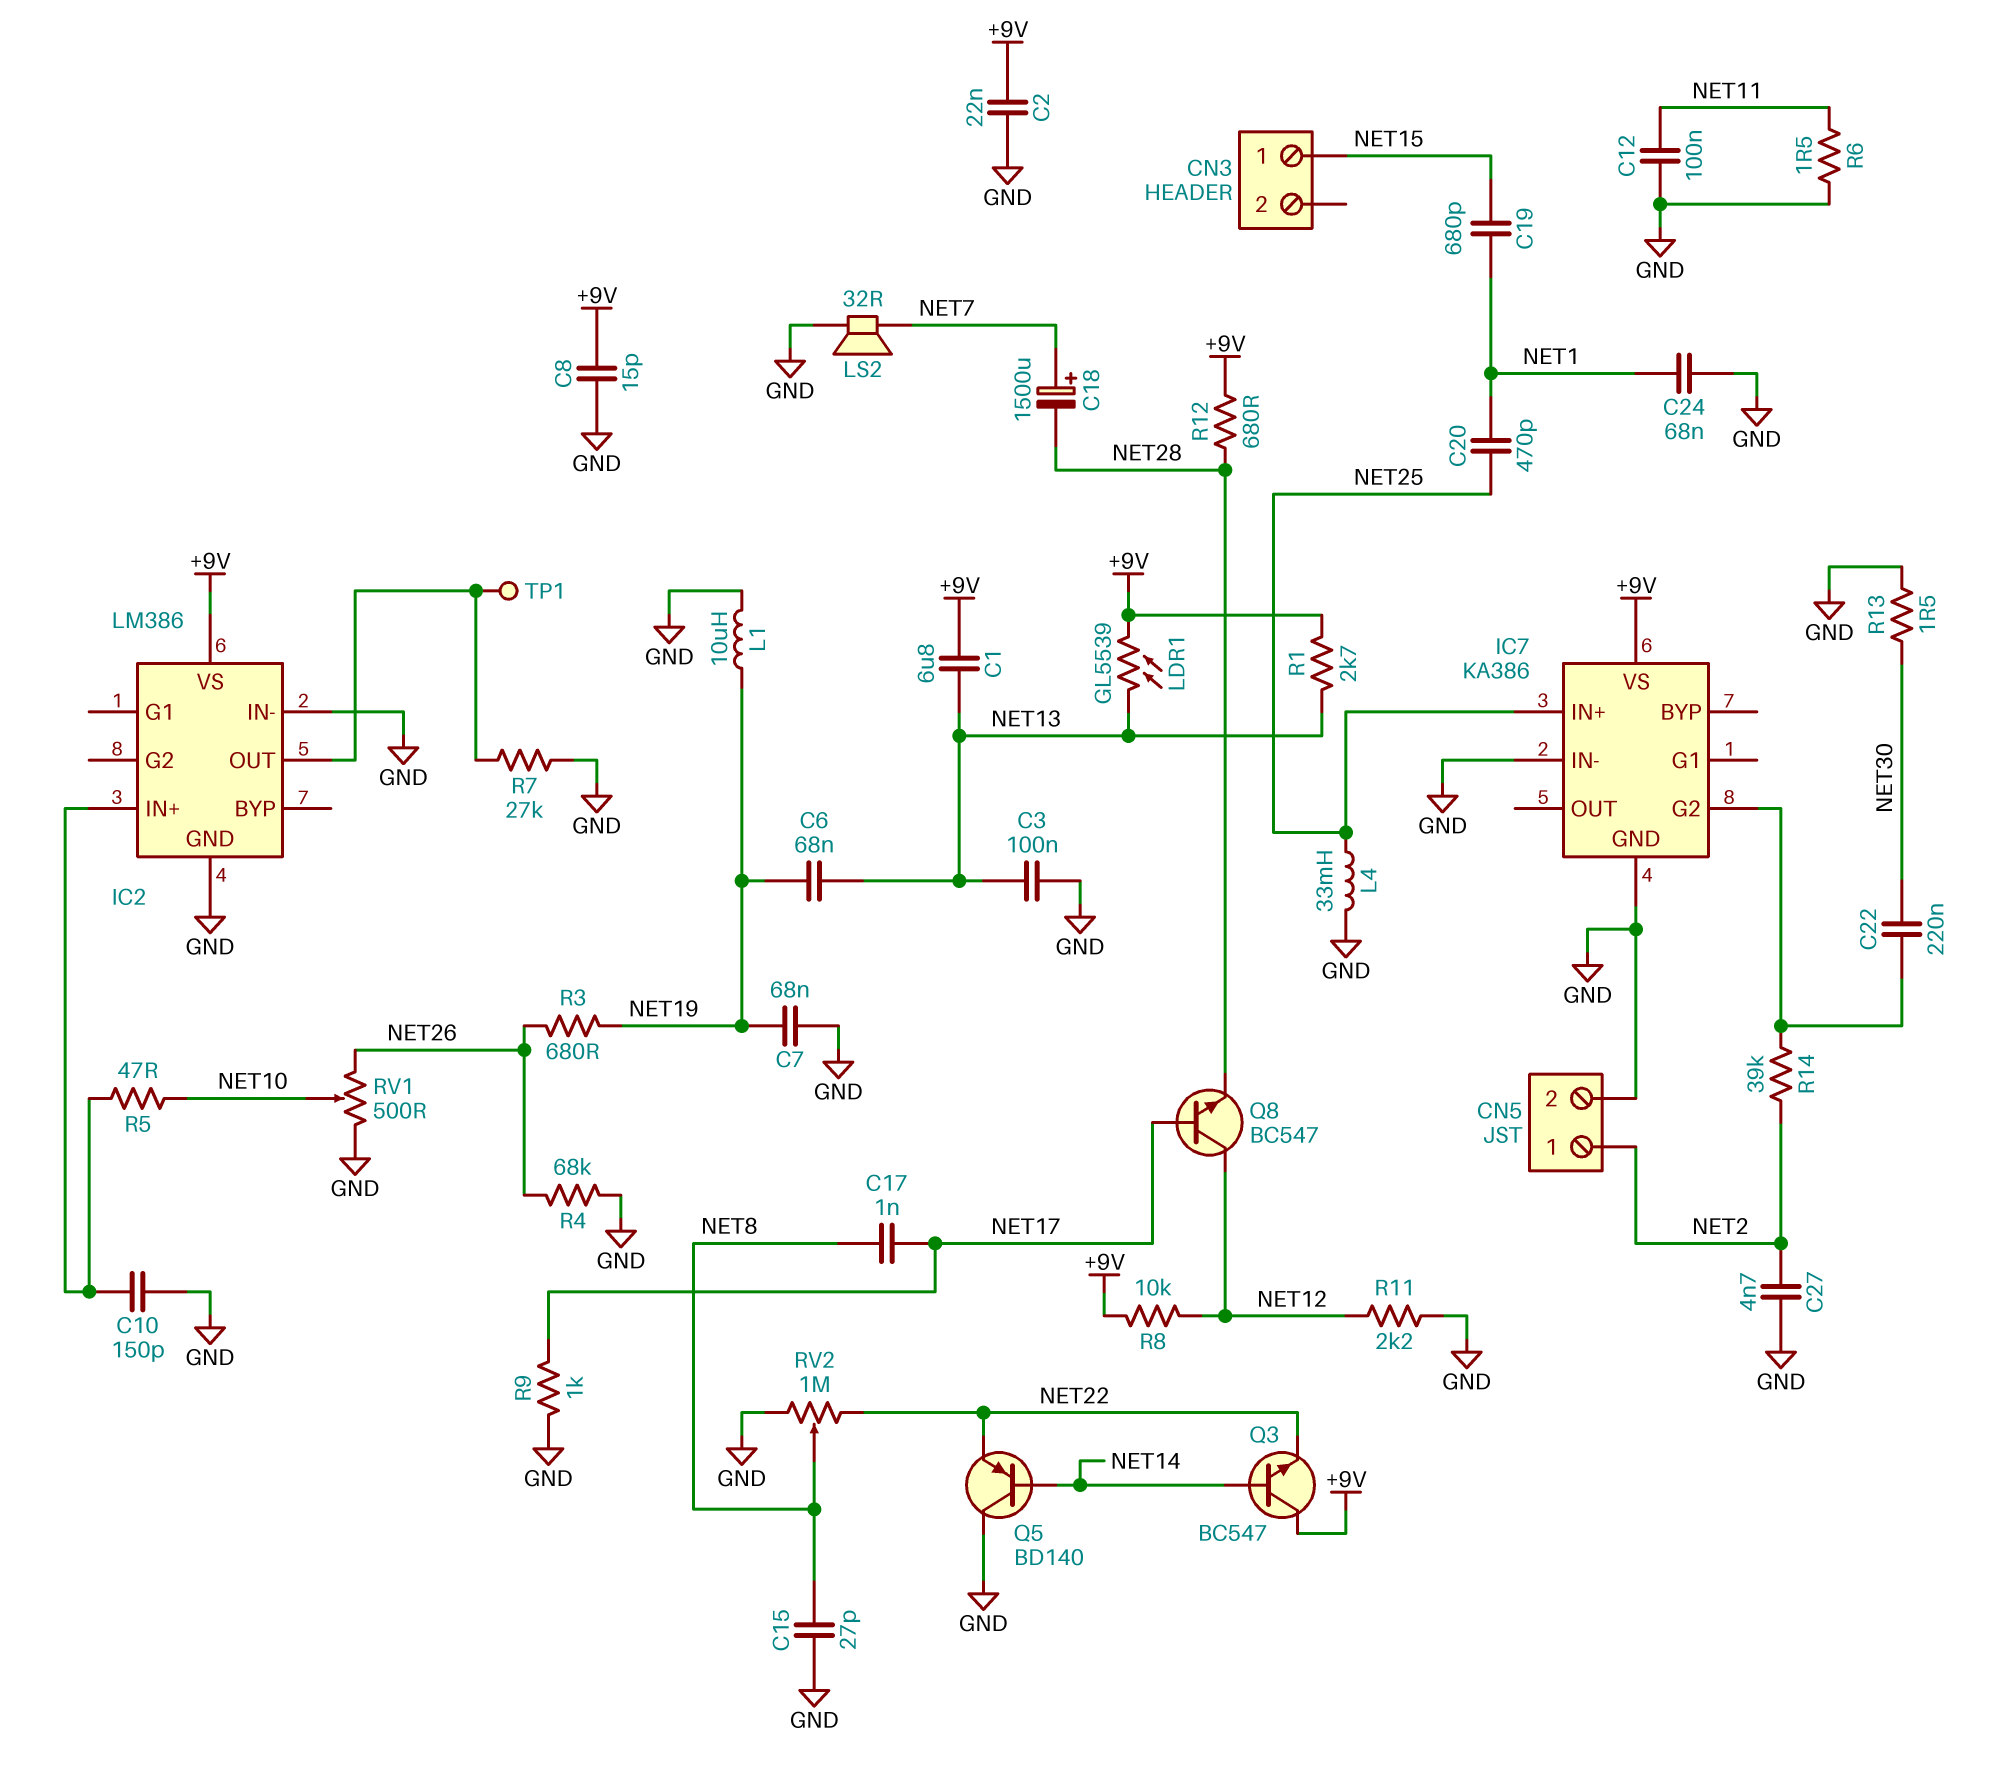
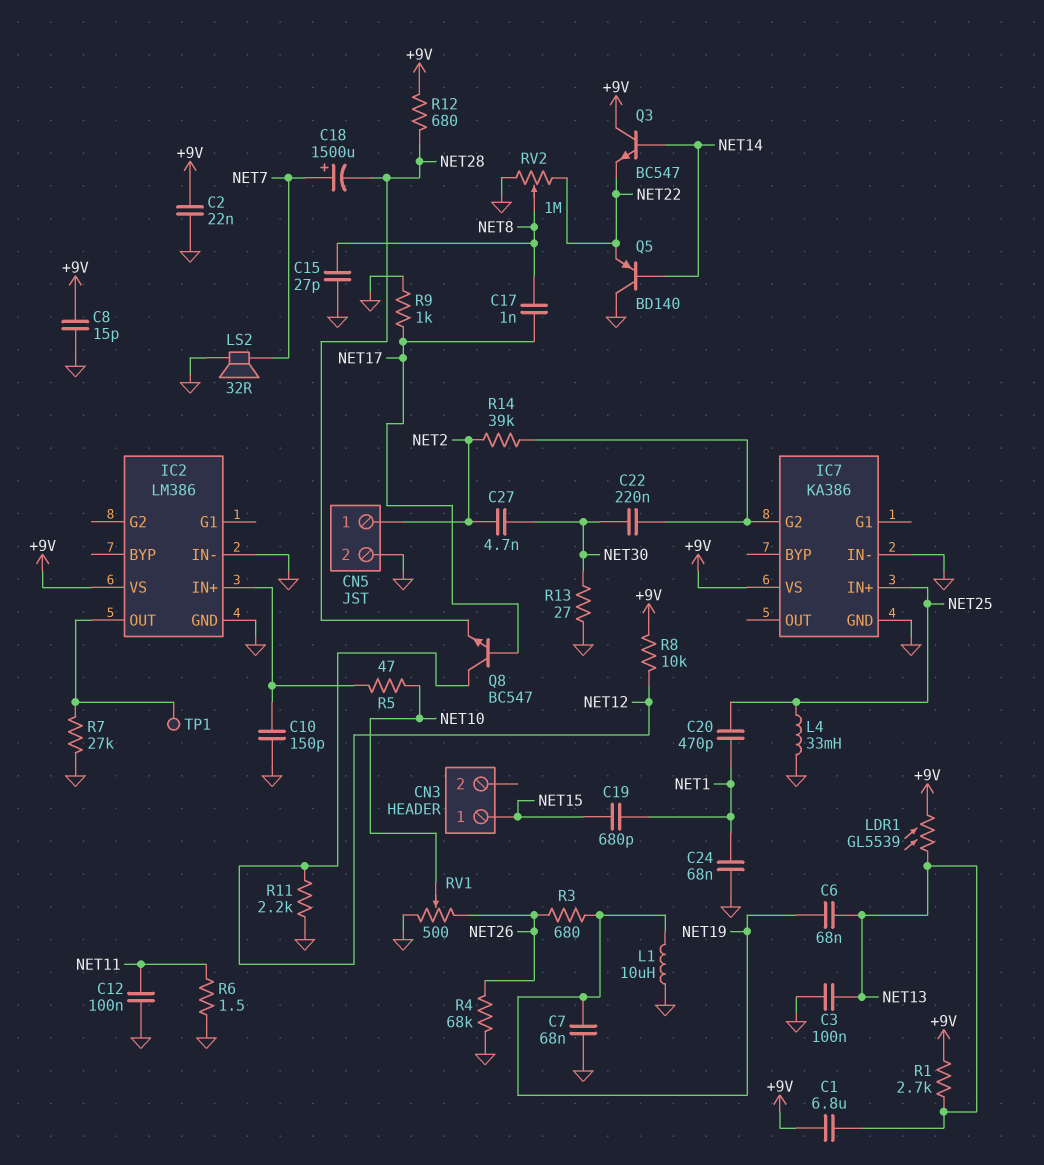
C27: 4.7nF (GND, NET2) -> 4.7nF (NET2, NET30)
R13: 1.5 (GND, NET30) -> 27 (GND, NET30)

